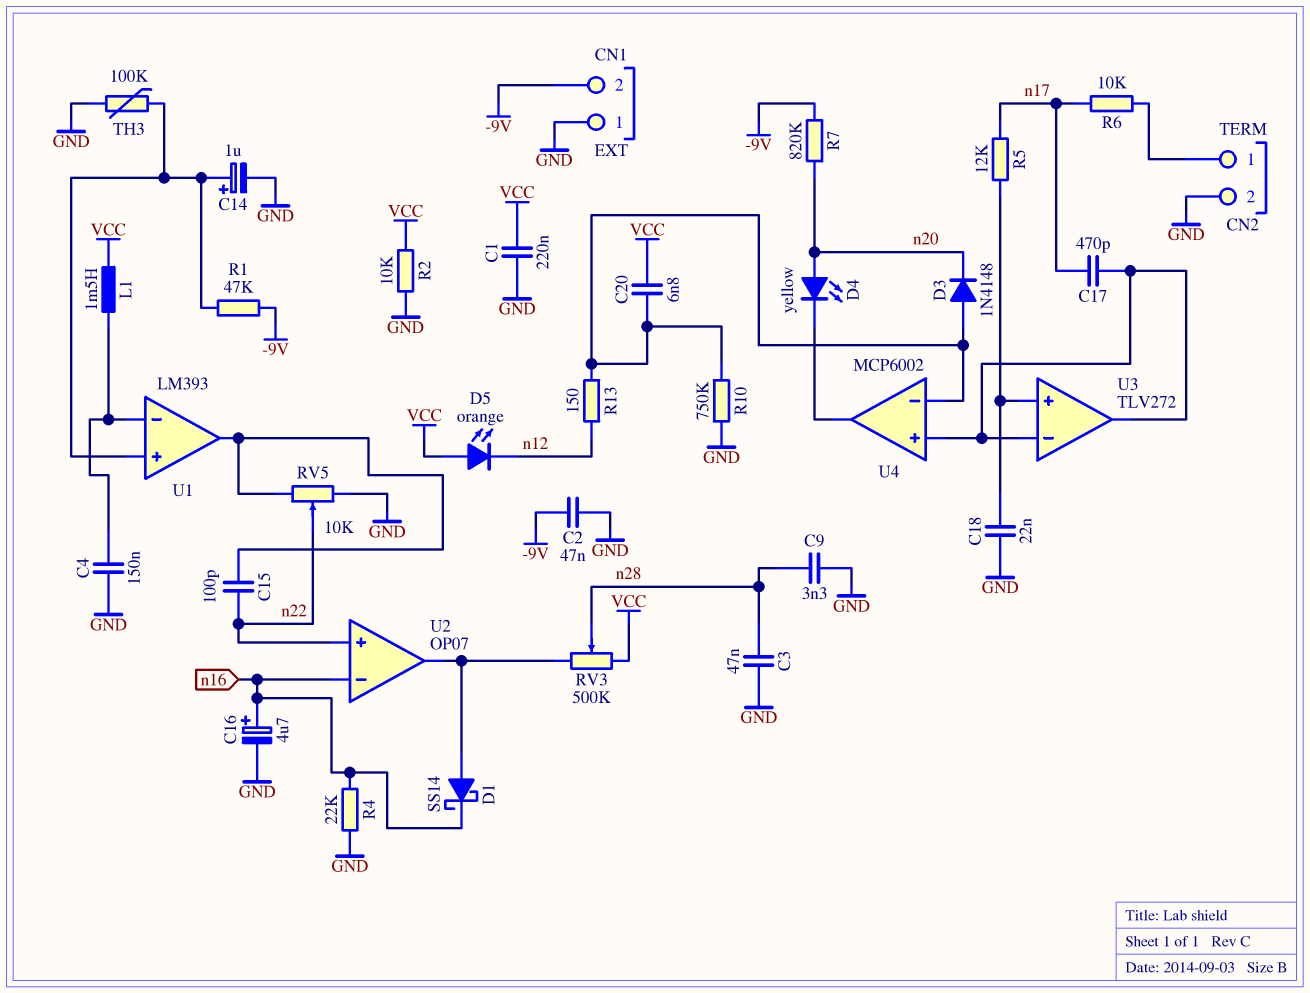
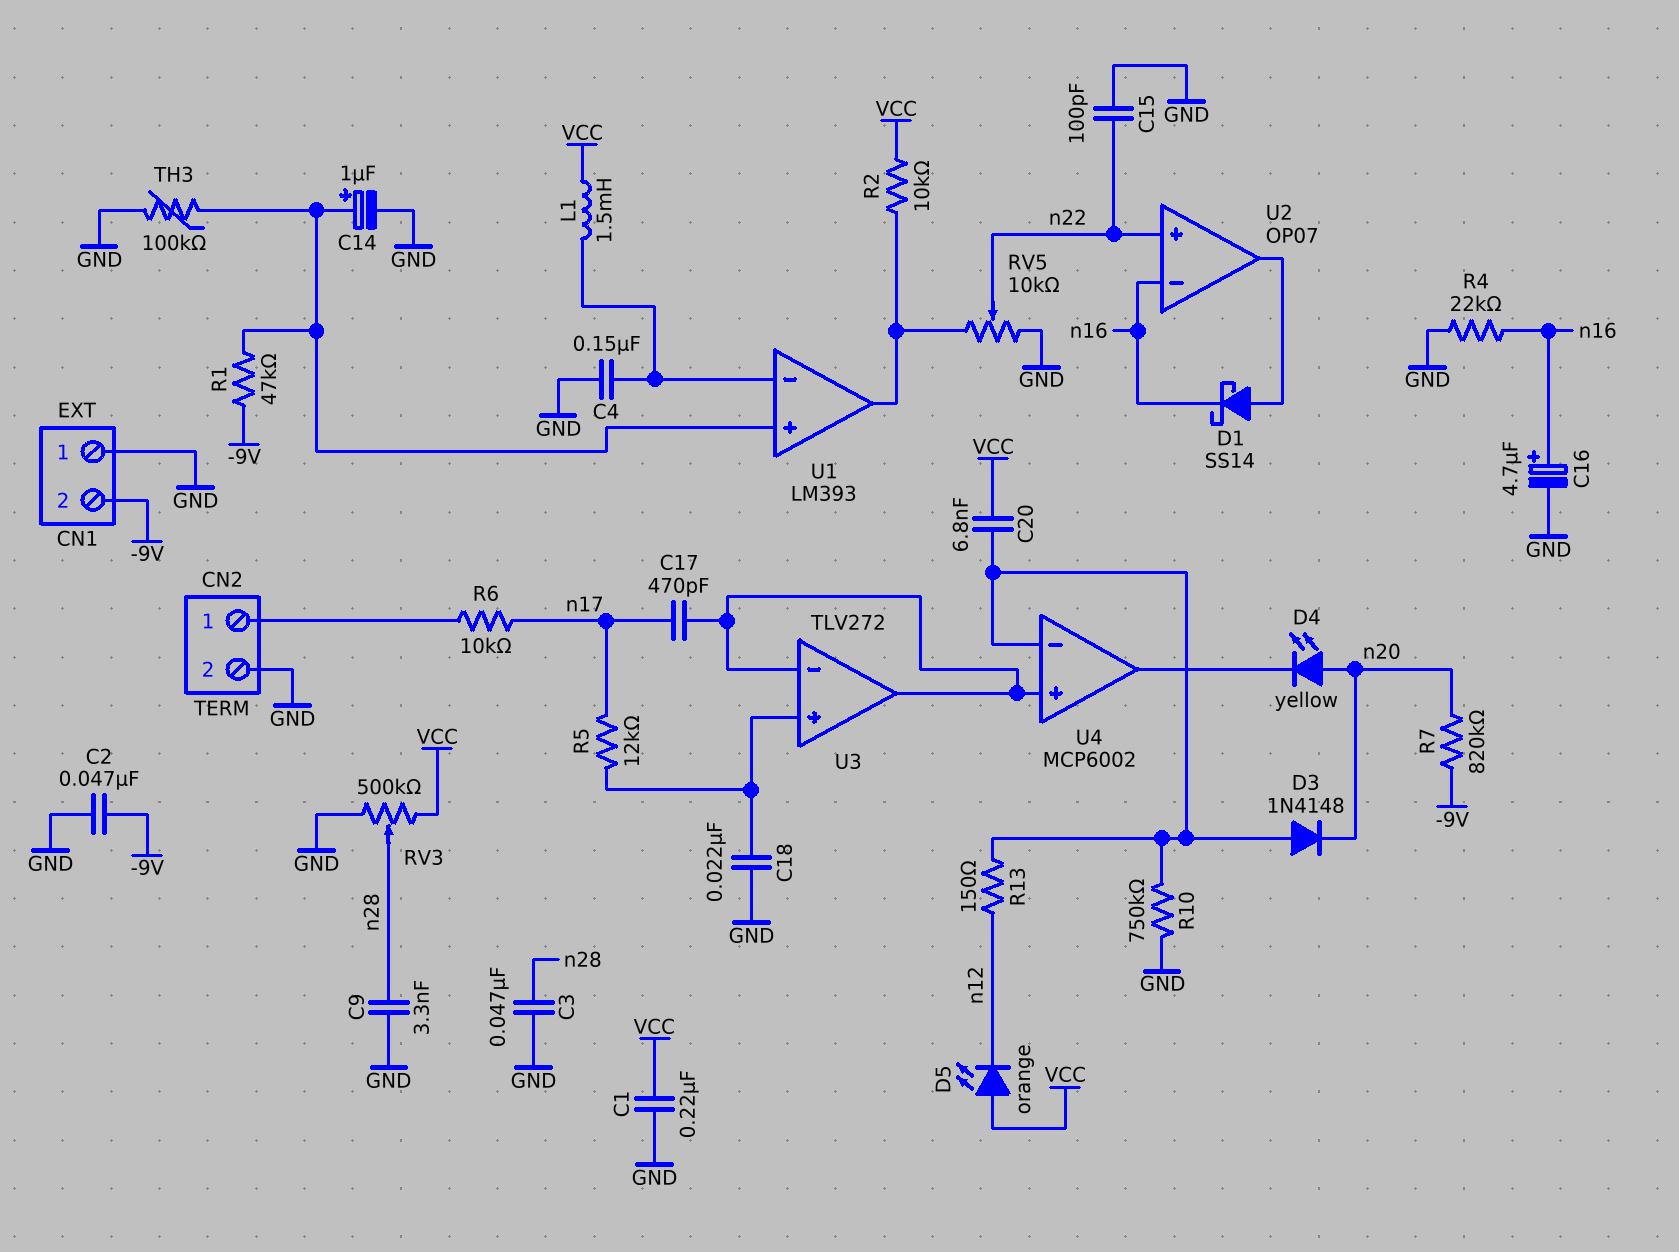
C15: 100pF (U1/out, n22) -> 100pF (GND, n22)
R2: 10k (GND, VCC) -> 10k (U1/out, VCC)
RV3: 500k (U2/out, VCC, wiper n28) -> 500k (GND, VCC, wiper n28)

